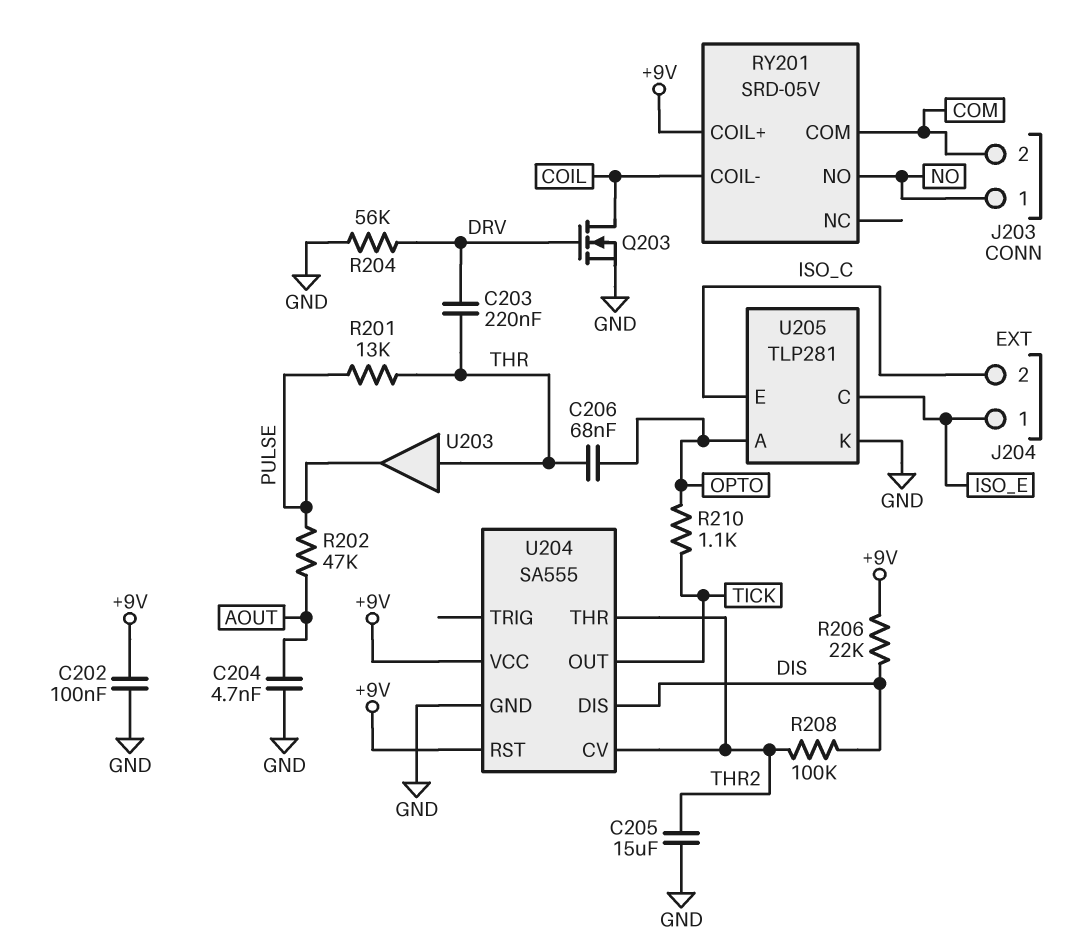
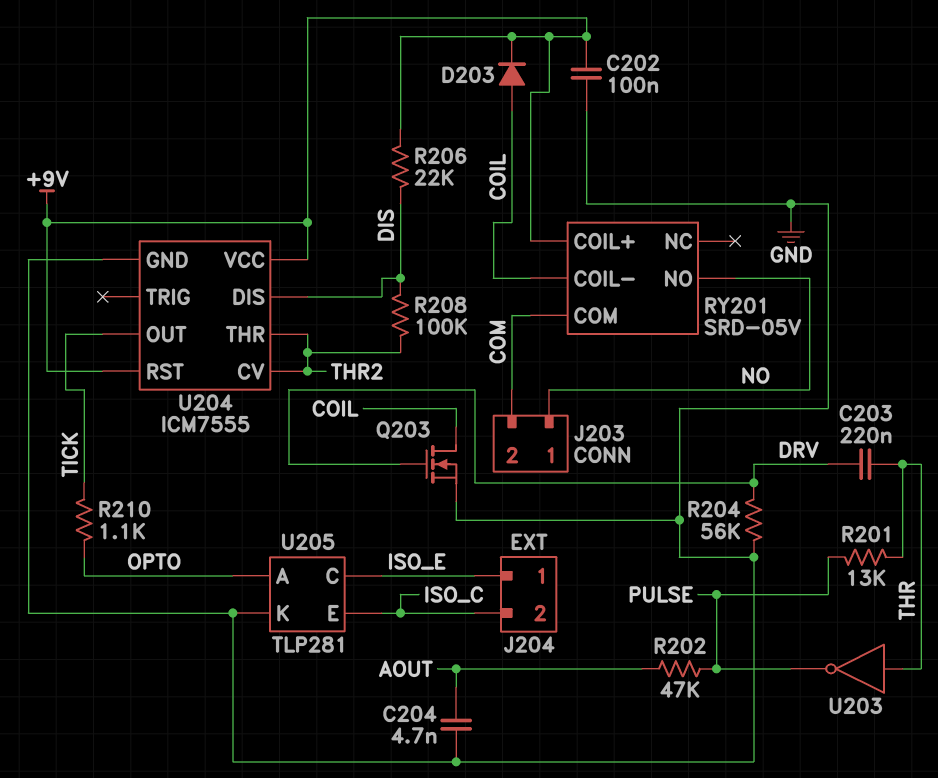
C205: 15uF (GND, THR2) -> none
C206: 68nF (OPTO, THR) -> none
D203: none -> diode (A COIL, K +9V)
U203: buffer (in THR, out PULSE) -> NOT (in THR, out PULSE)
U204: SA555 -> ICM7555

